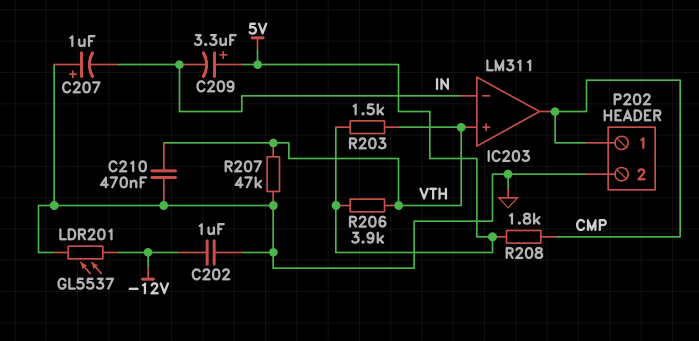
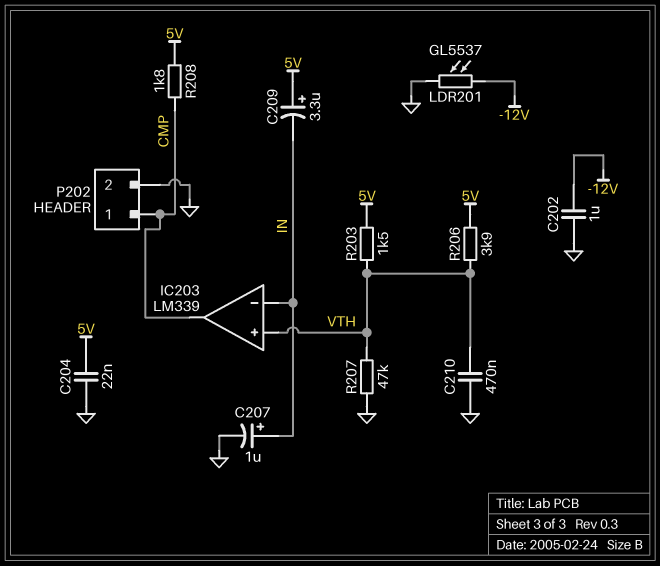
C204: none -> 22nF (5V, GND)
C207: 1uF (plus GND, minus IN) -> 1uF (plus IN, minus GND)
IC203: LM311 -> LM339

